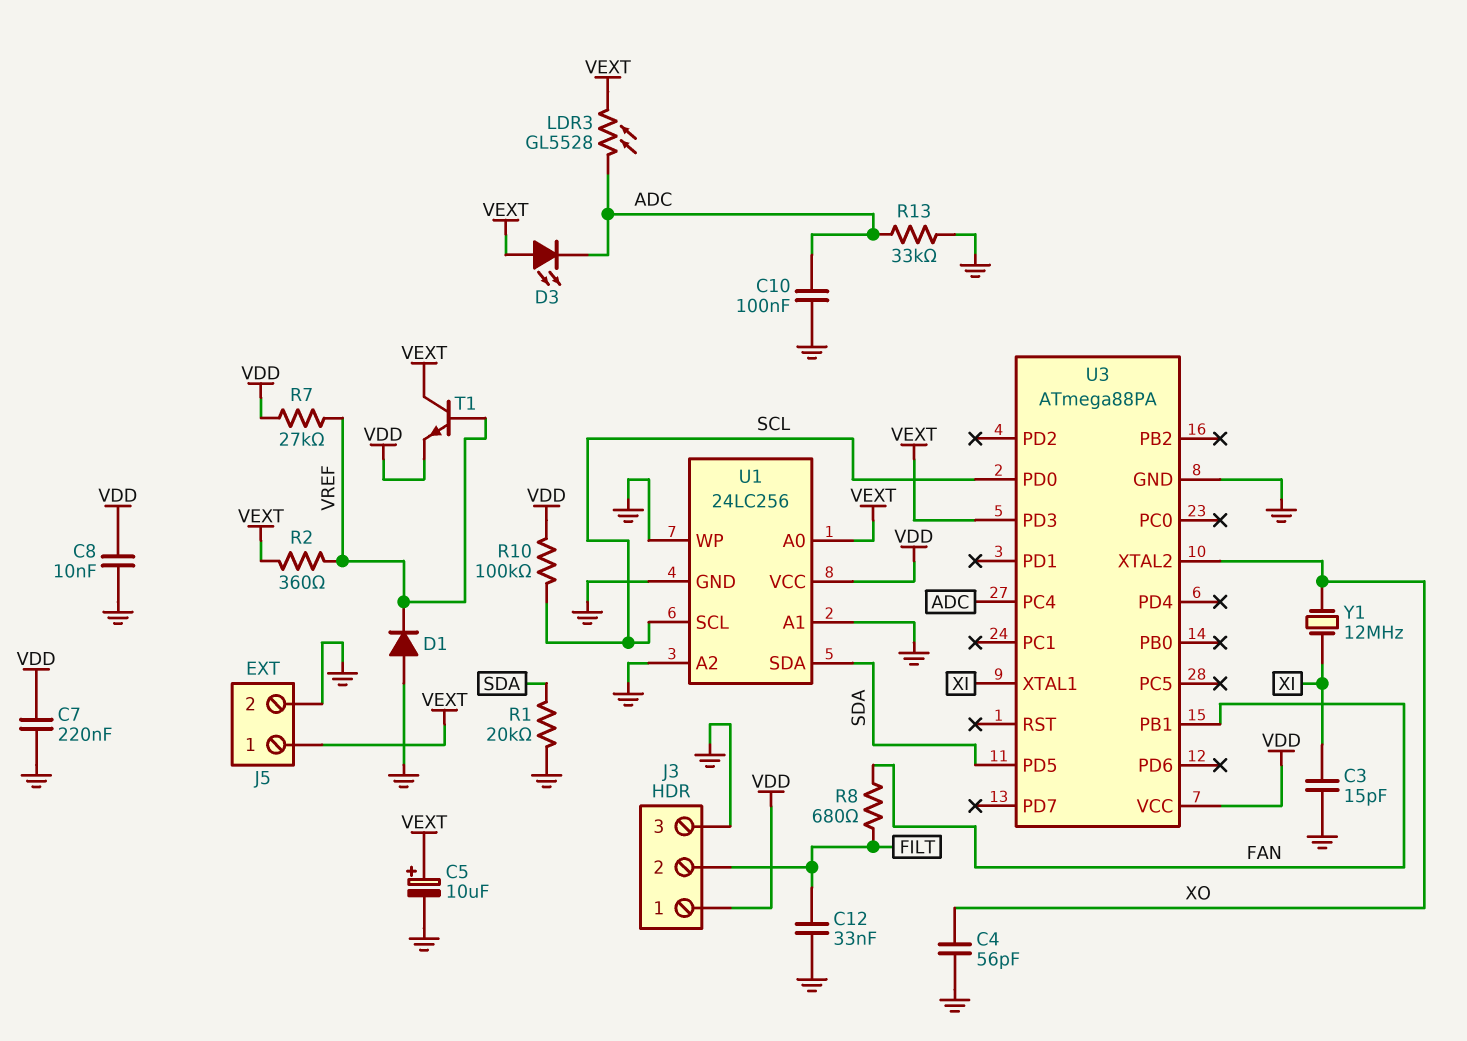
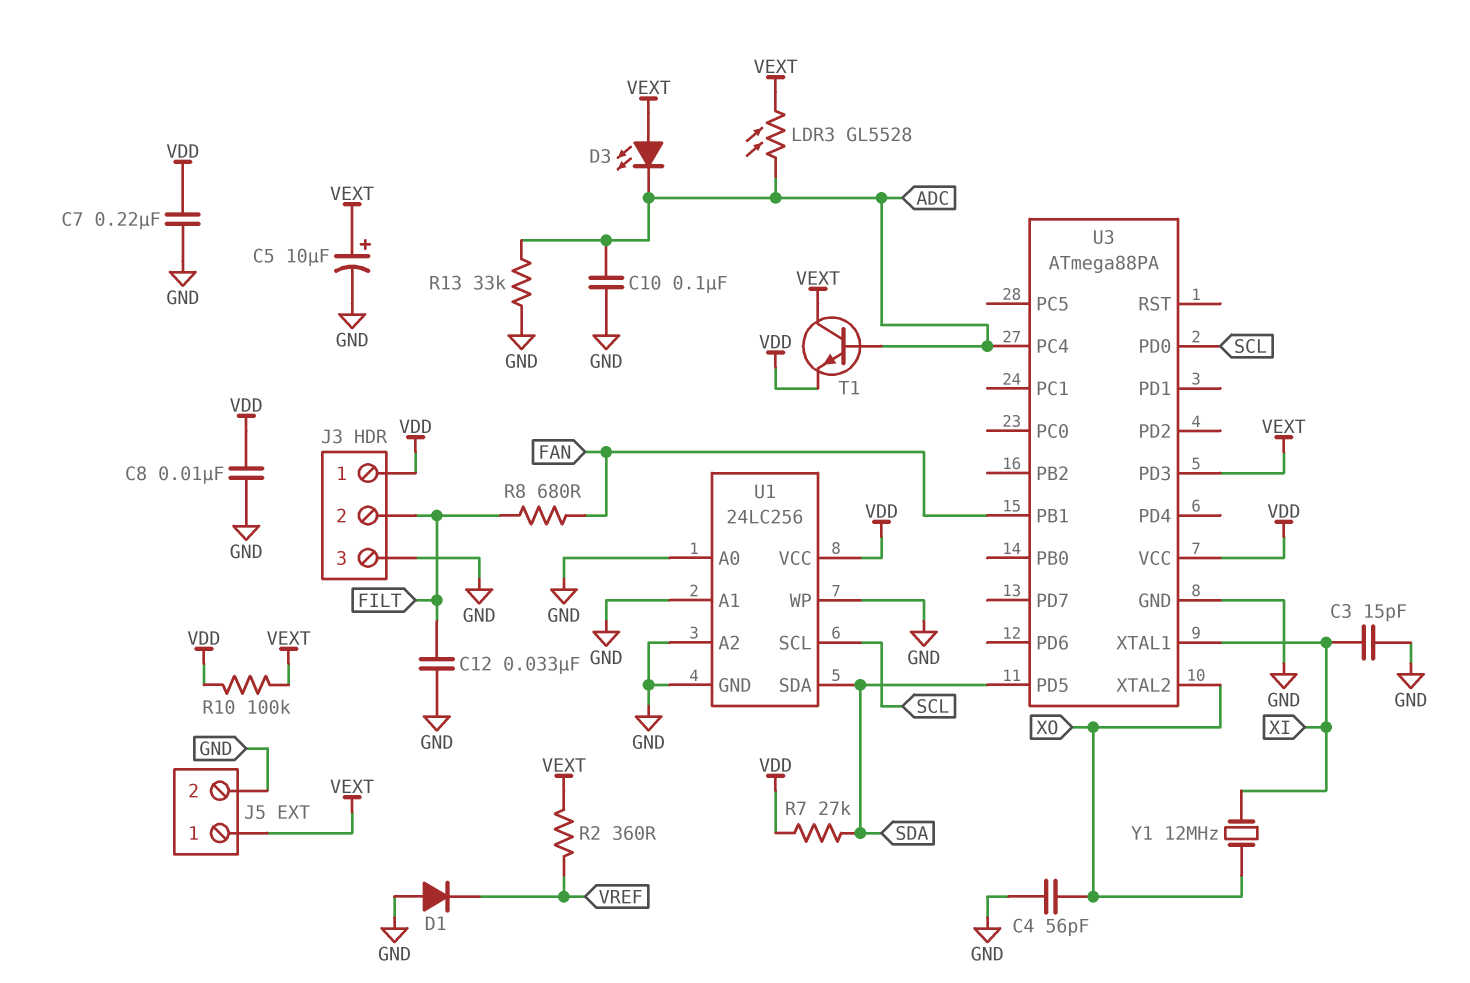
R1: 20k (GND, SDA) -> none
R7: 27k (VDD, VREF) -> 27k (SDA, VDD)
R10: 100k (SCL, VDD) -> 100k (VDD, VEXT)
T1: NPN (B VREF, C VEXT, E VDD) -> NPN (B ADC, C VEXT, E VDD)
U1 pin A0: VEXT -> GND

